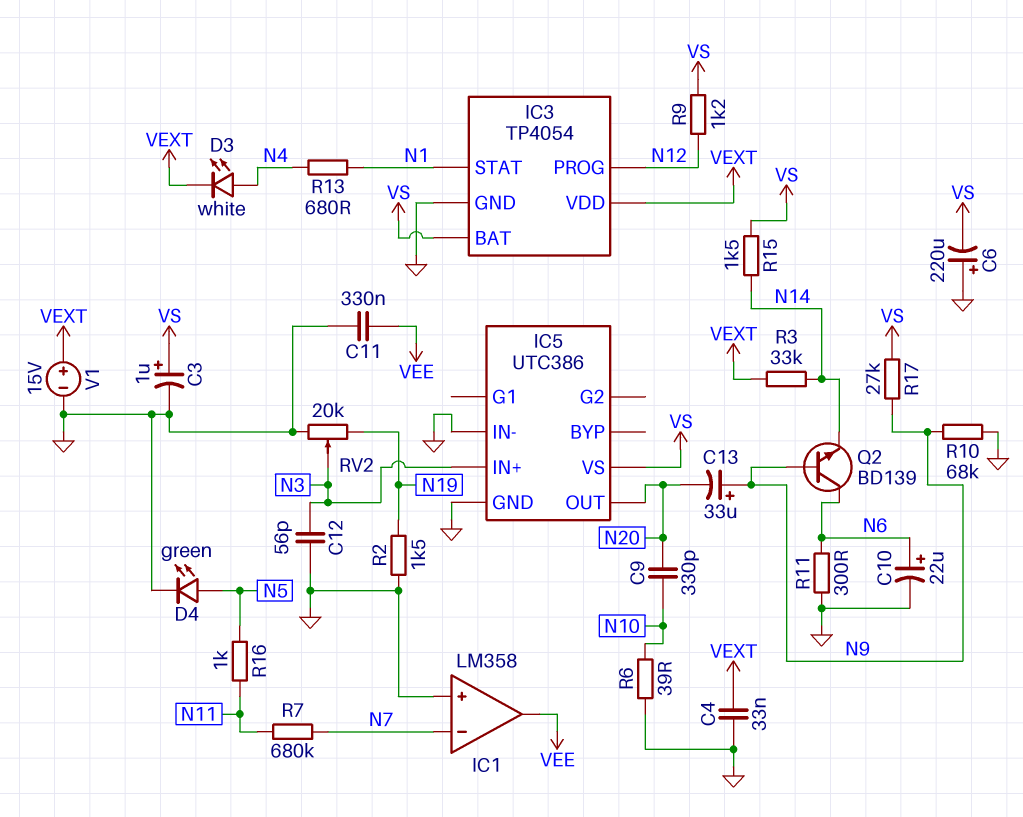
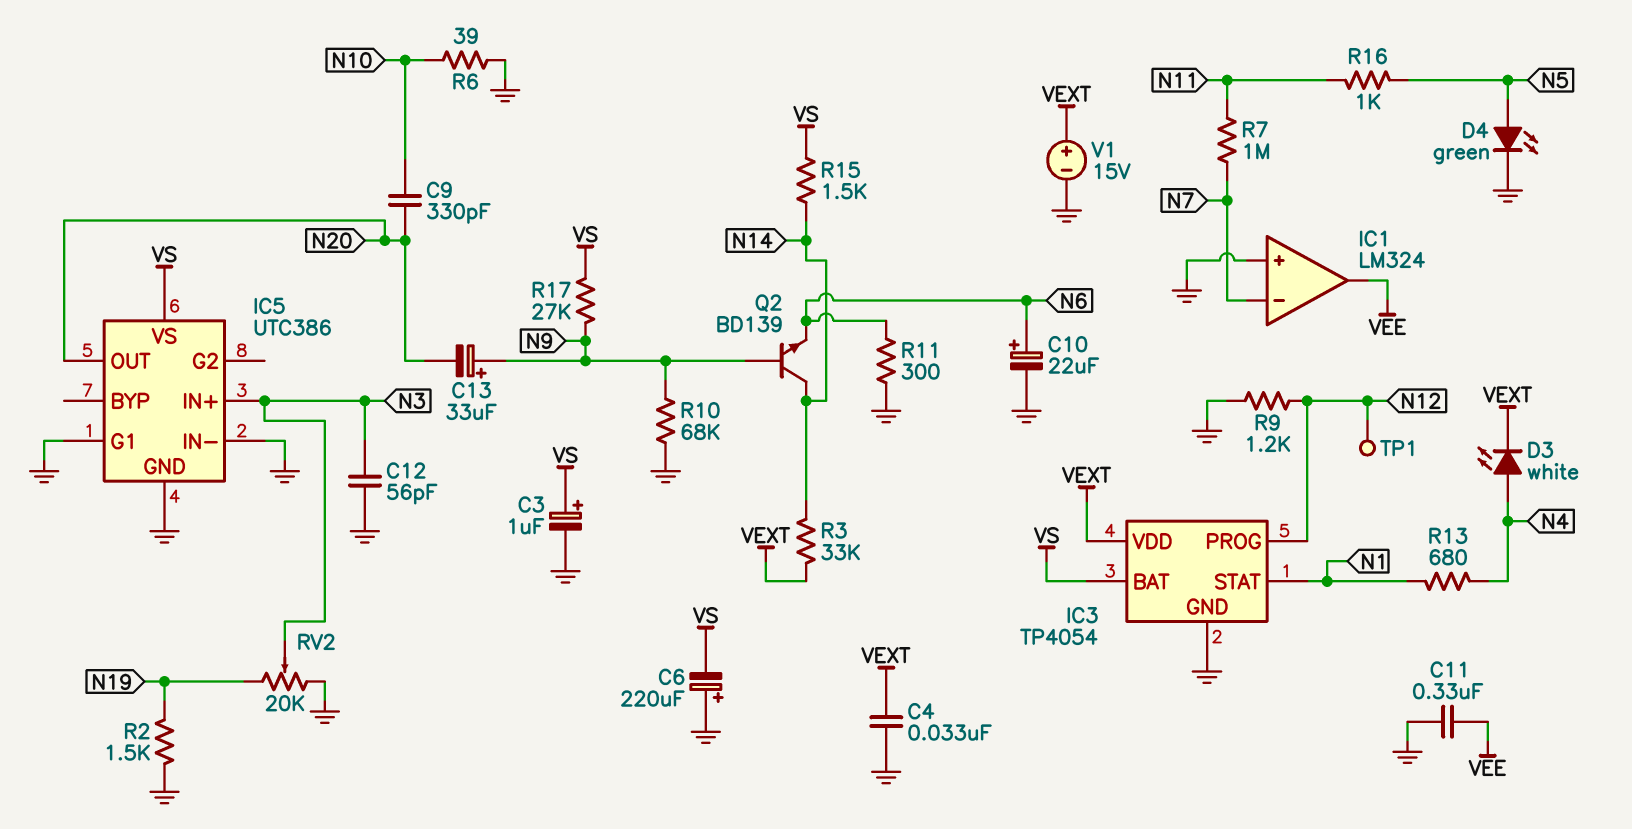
IC1: LM358 -> LM324
IC5 pin G1: none -> GND
Q2: NPN BD139 (B N9, C N6, E N14) -> NPN BD139 (B N9, C N14, E N6)
R7: 680k (N7, N11) -> 1M (N7, N11)
R9: 1.2k (N12, VS) -> 1.2k (GND, N12)
TP1: none -> test point (N12)

